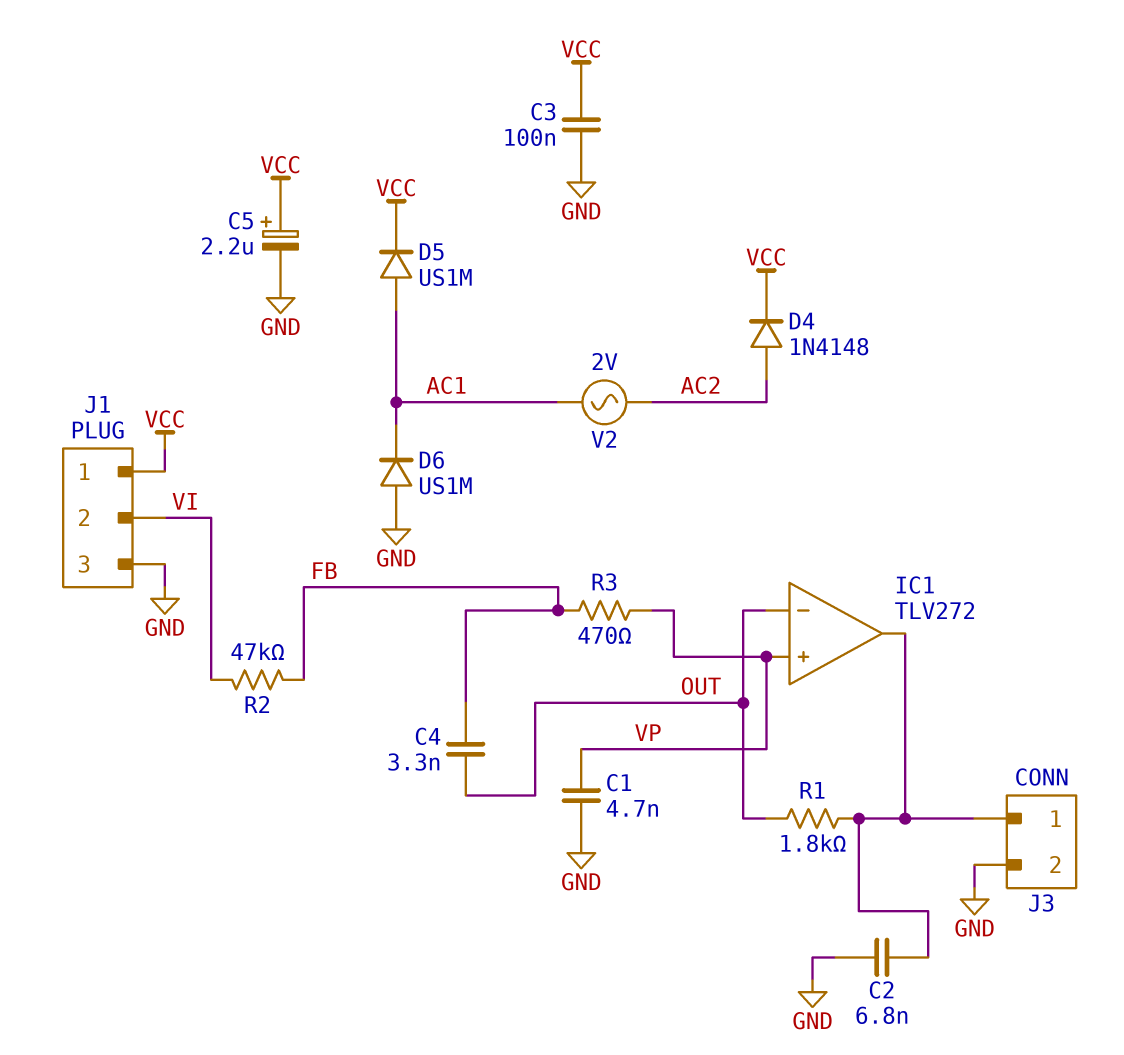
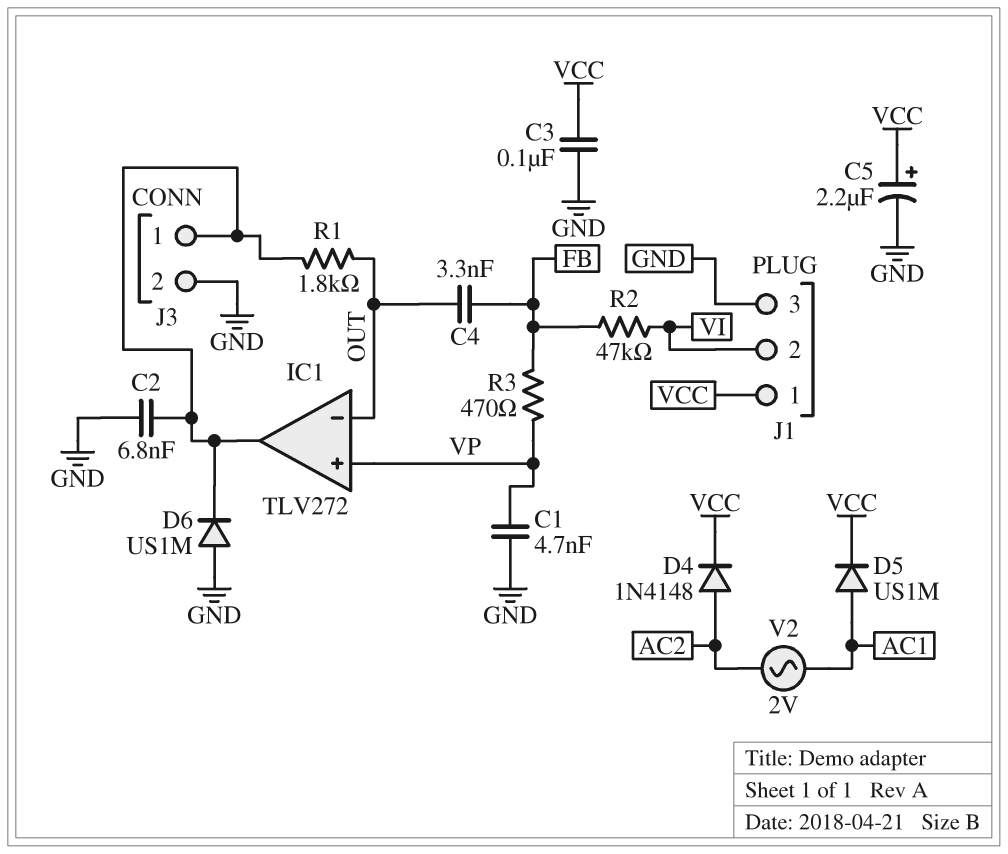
D6: diode US1M (A GND, K AC1) -> diode US1M (A GND, K IC1/out)

